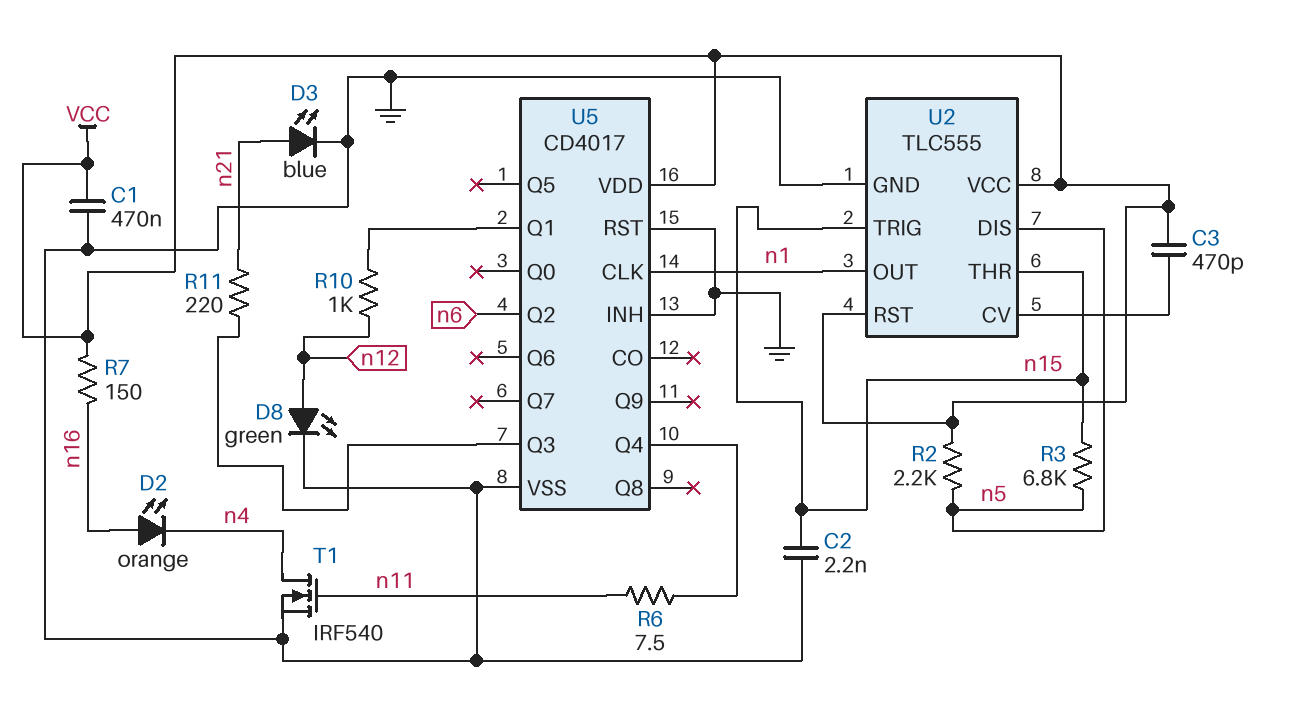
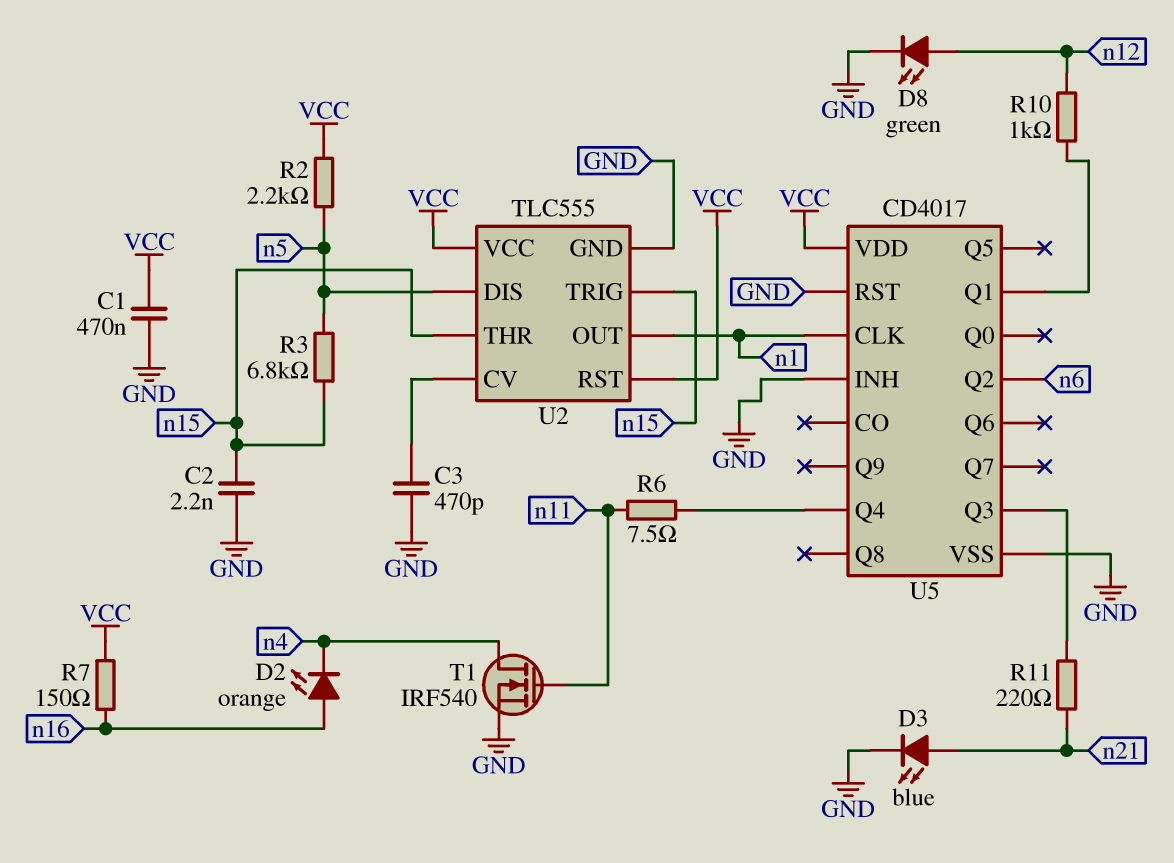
C3: 470pF (U2/CV, VCC) -> 470pF (GND, U2/CV)

